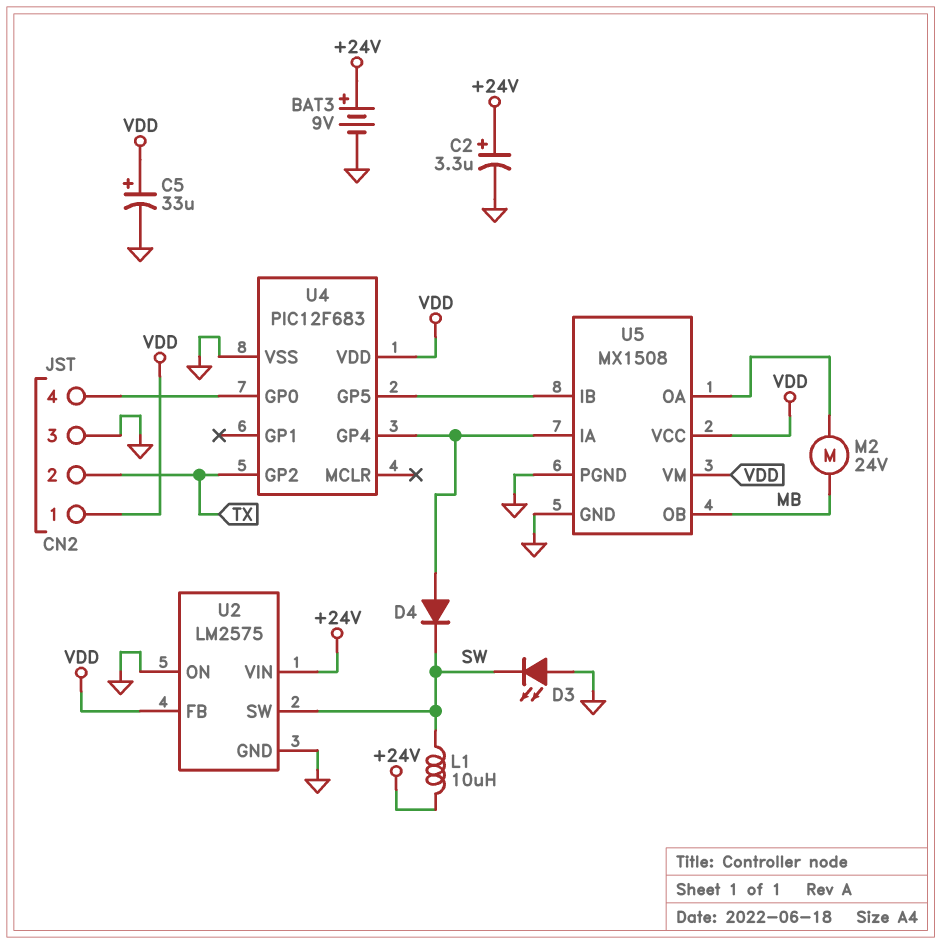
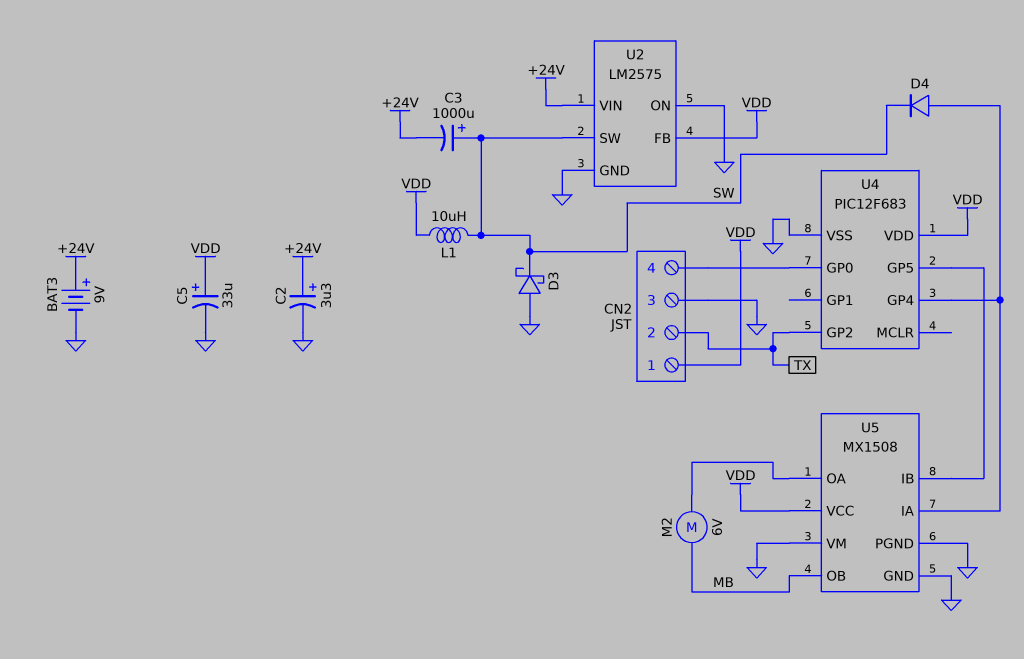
C3: none -> 1000uF (plus SW, minus +24V)
D3: LED (A GND, K SW) -> schottky (A GND, K SW)
L1: 10uH (+24V, SW) -> 10uH (SW, VDD)
M2: motor 24V (MB, U5/OA) -> motor 6V (MB, U5/OA)
U5 pin VM: VDD -> GND

